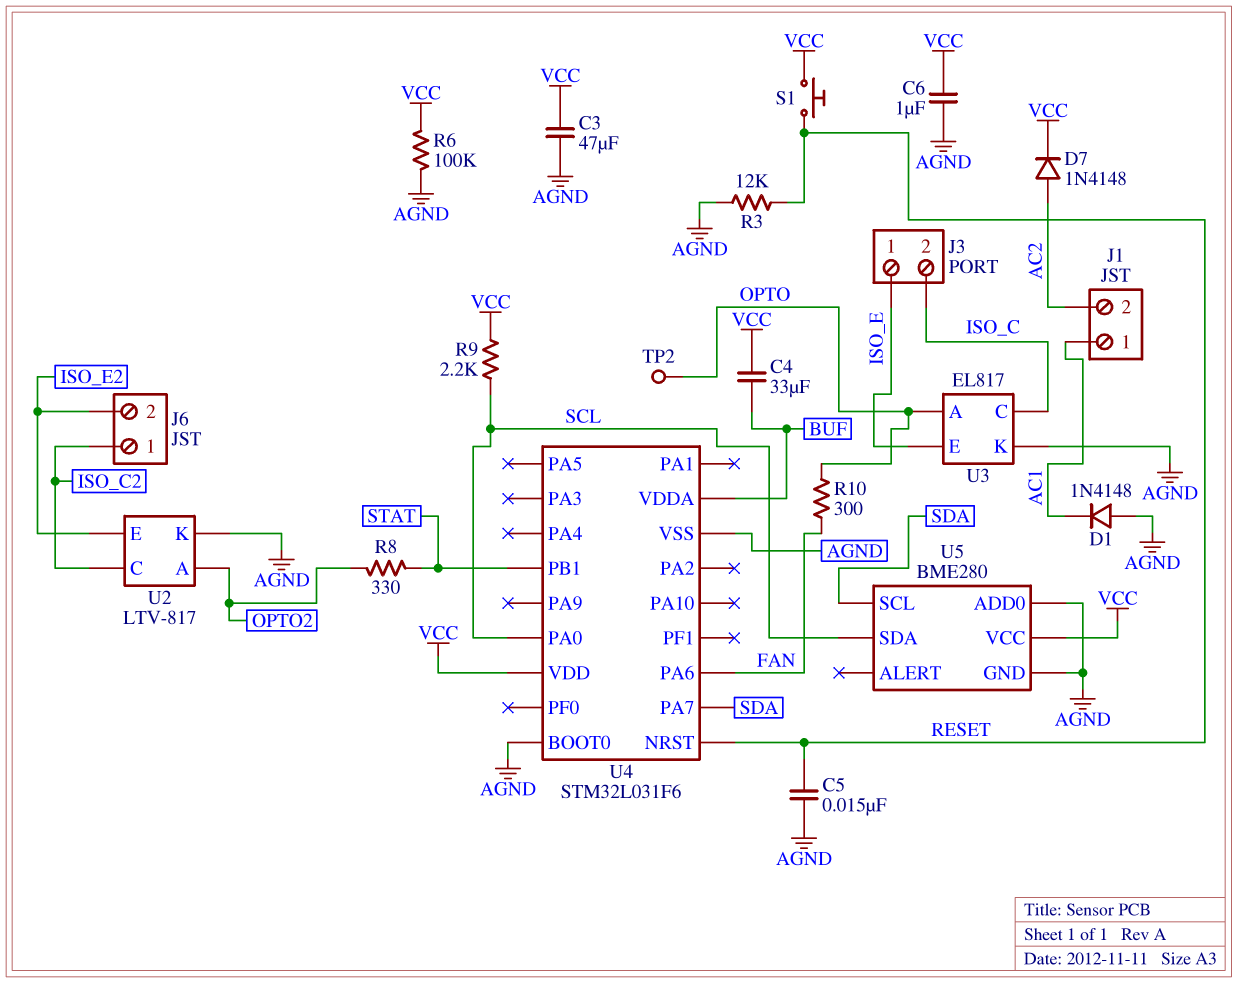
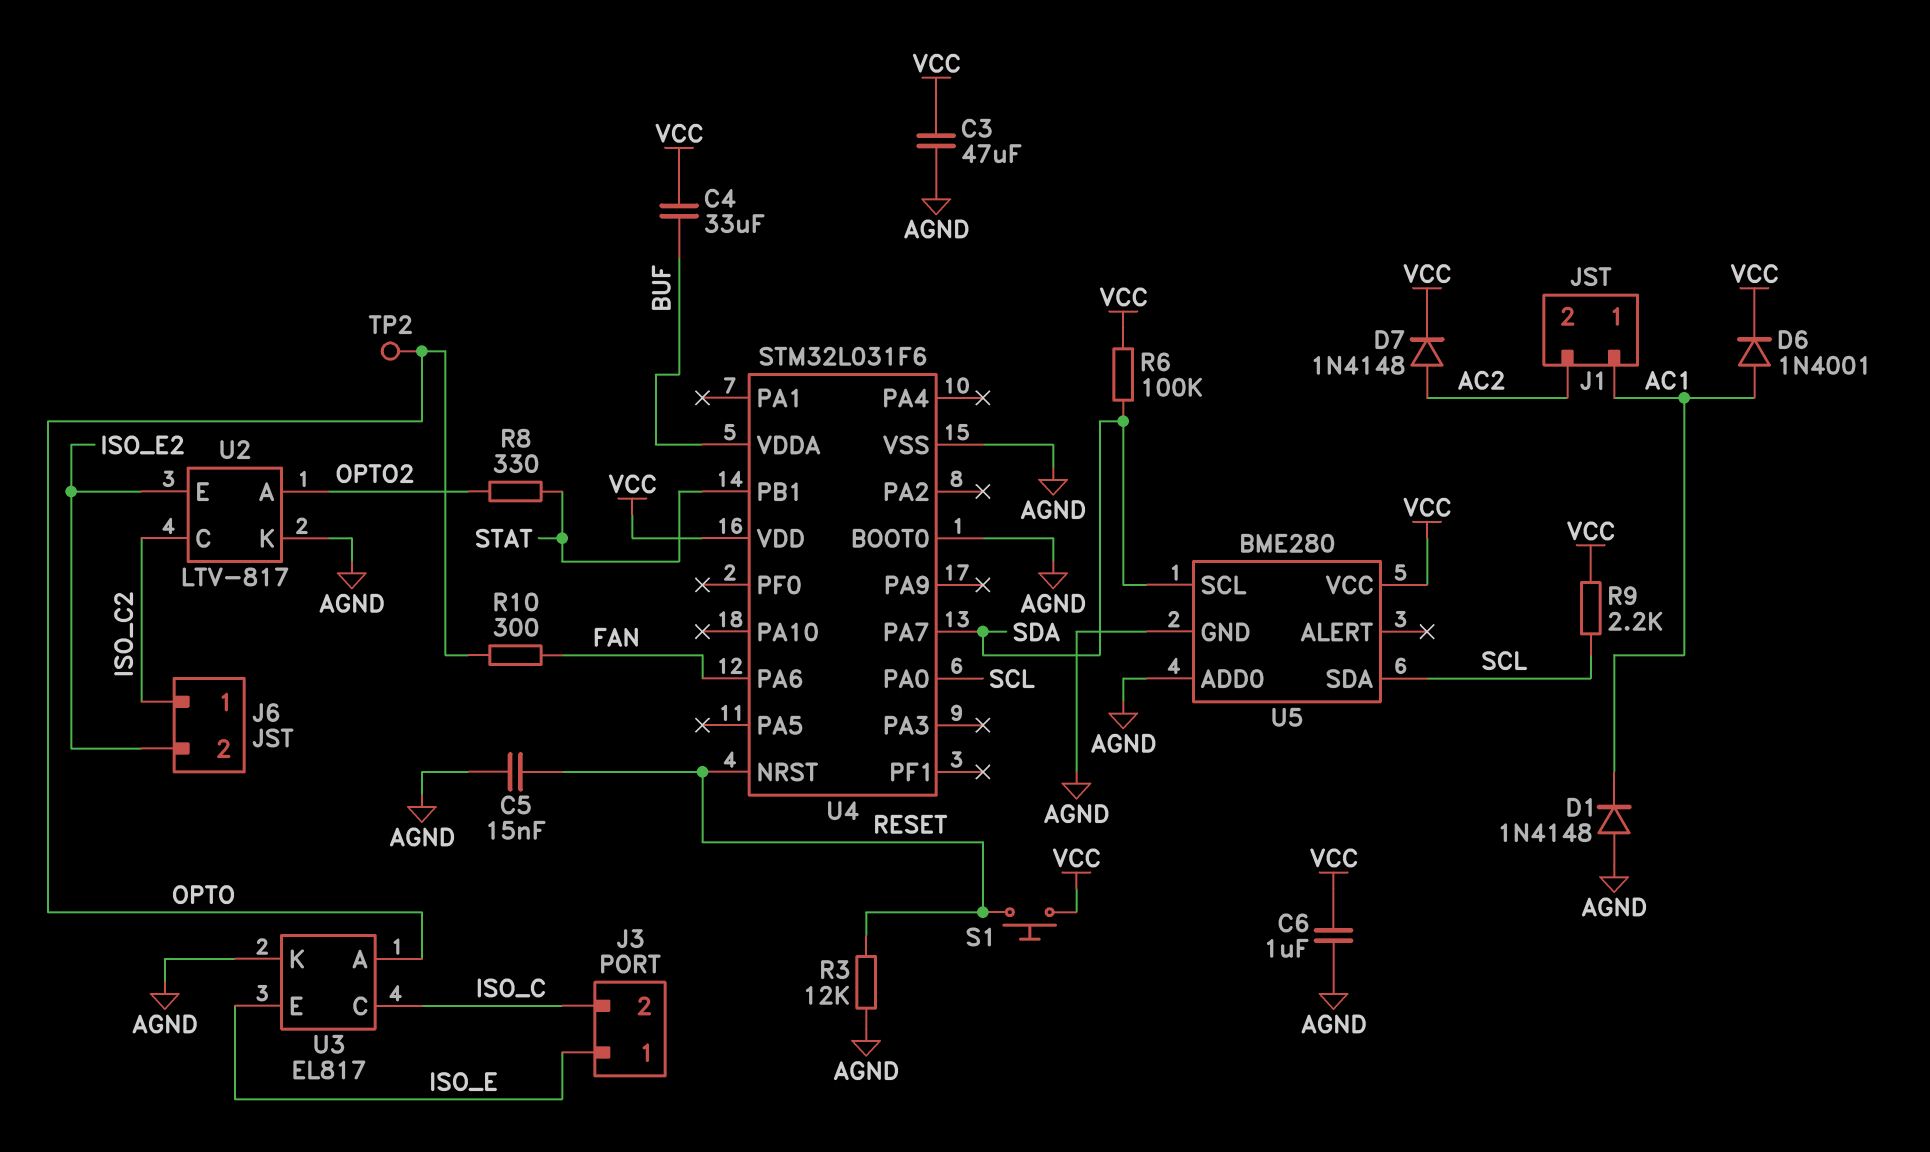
D6: none -> diode 1N4001 (A AC1, K VCC)
R6: 100k (AGND, VCC) -> 100k (SDA, VCC)

